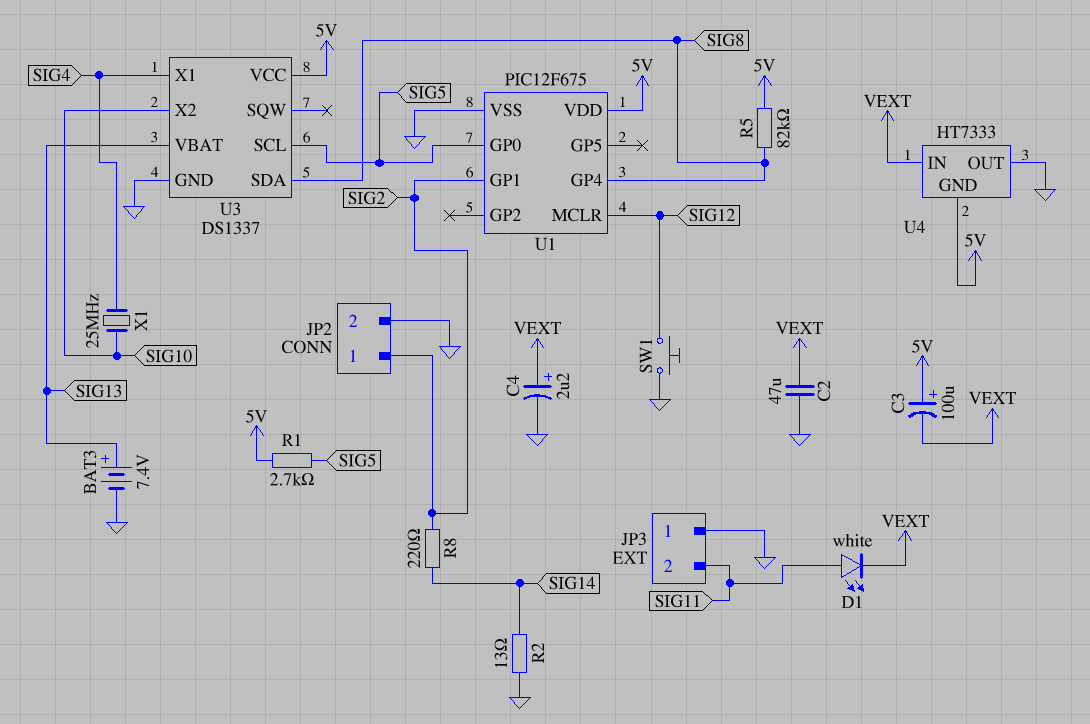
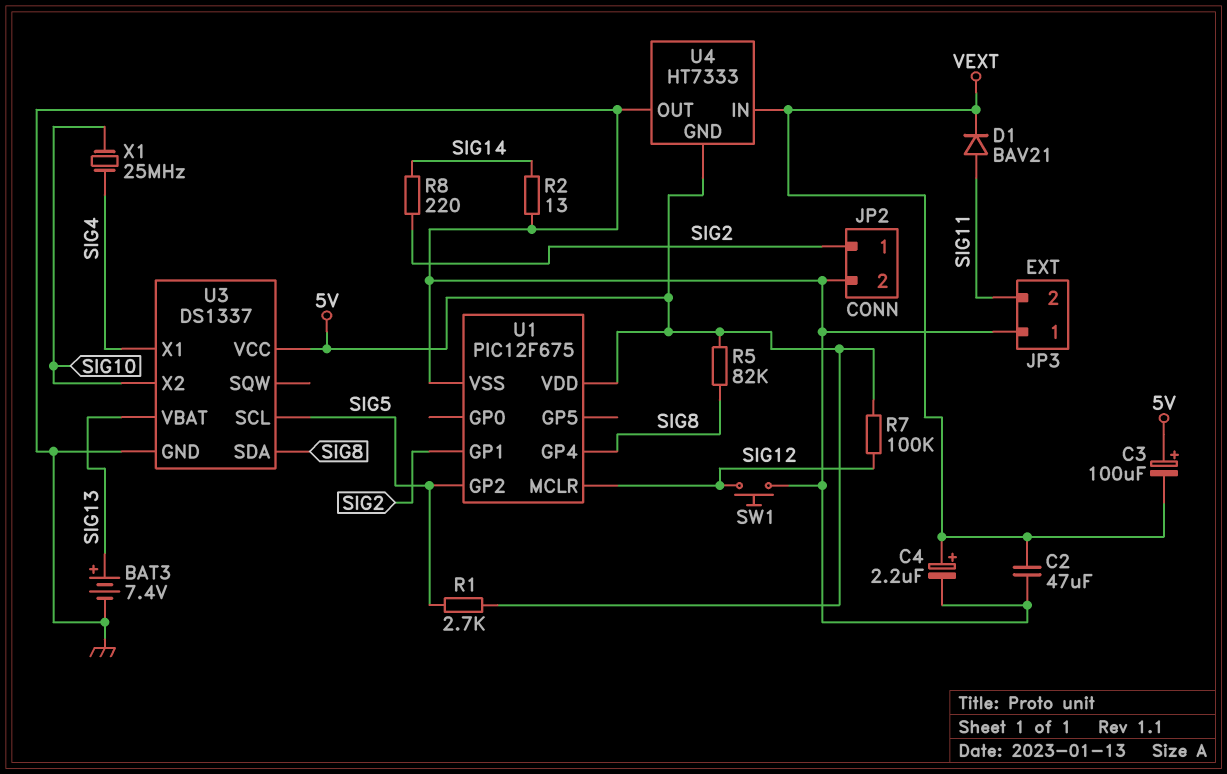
D1: LED white (A SIG11, K VEXT) -> diode BAV21 (A SIG11, K VEXT)
R7: none -> 100k (5V, SIG12)
U1 pin GP0: SIG5 -> none
U1 pin GP2: none -> SIG5

